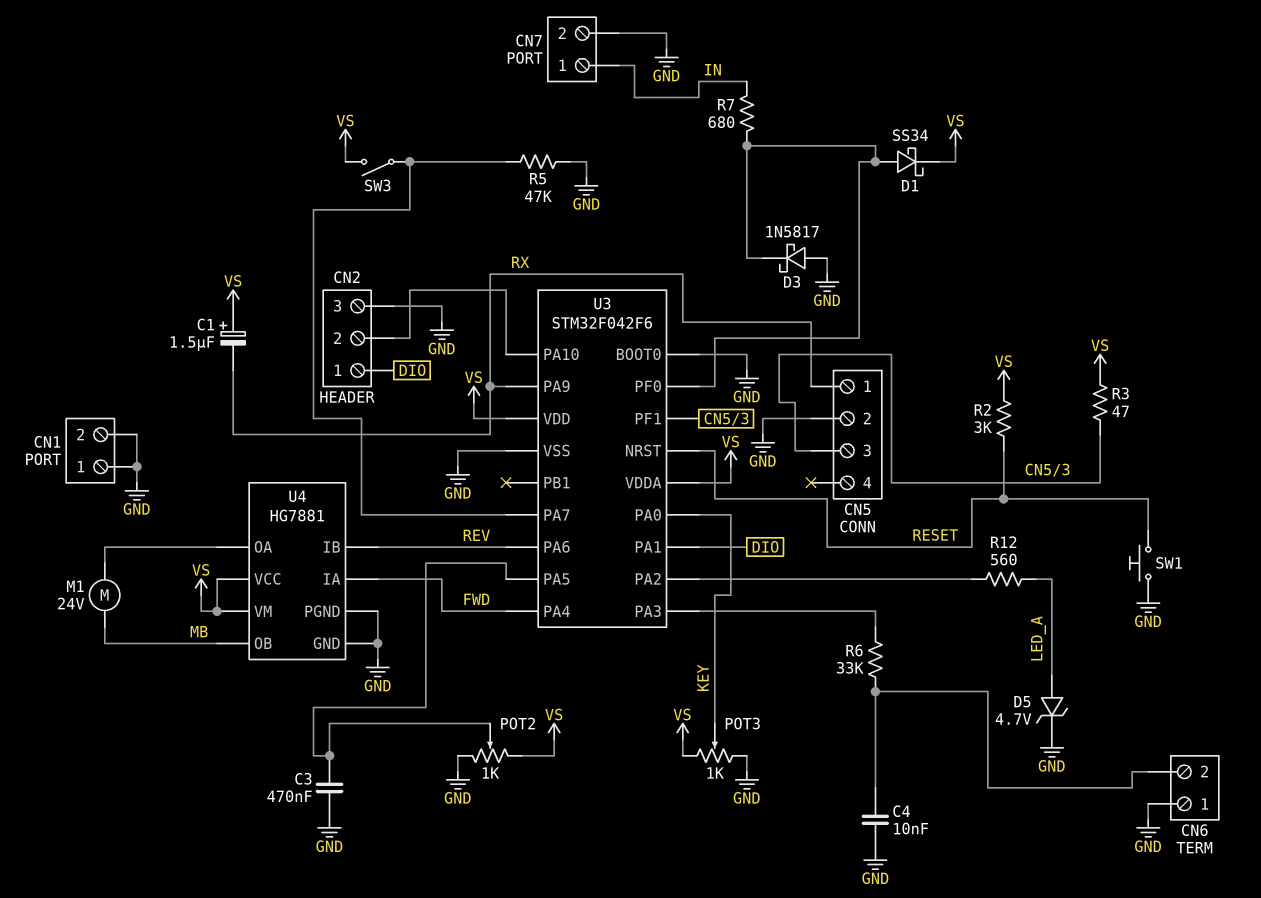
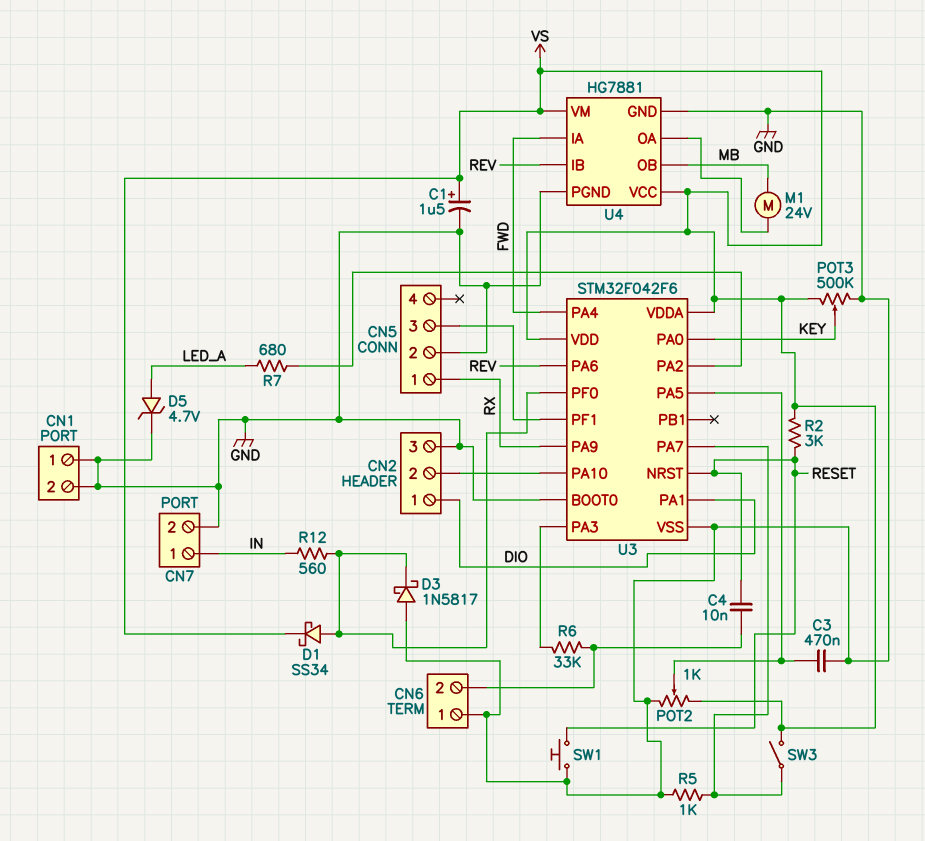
C1: 1.5uF (plus VS, minus RX) -> 1.5uF (plus VS, minus GND)
C4: 10nF (CN6/2, GND) -> 10nF (CN6/2, RESET)
POT3: 1k (GND, VS, wiper KEY) -> 500k (GND, VS, wiper KEY)
R3: 47 (CN5/3, VS) -> none
R5: 47k (GND, U3/PA7) -> 1k (GND, U3/PA7)
R7: 680 (IN, U3/PF0) -> 680 (LED_A, U3/PA2)
R12: 560 (LED_A, U3/PA2) -> 560 (IN, U3/PF0)

